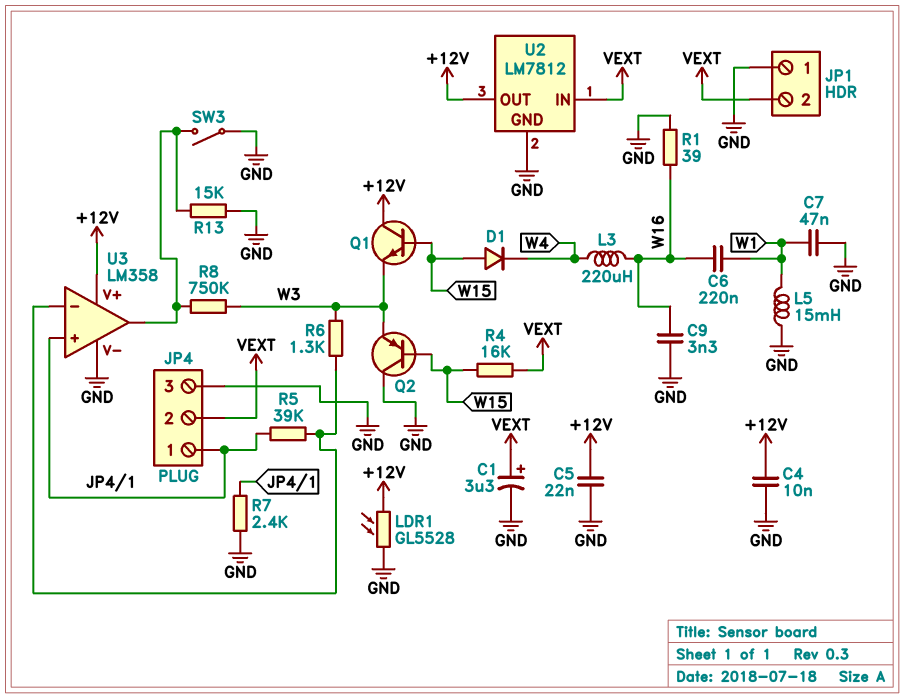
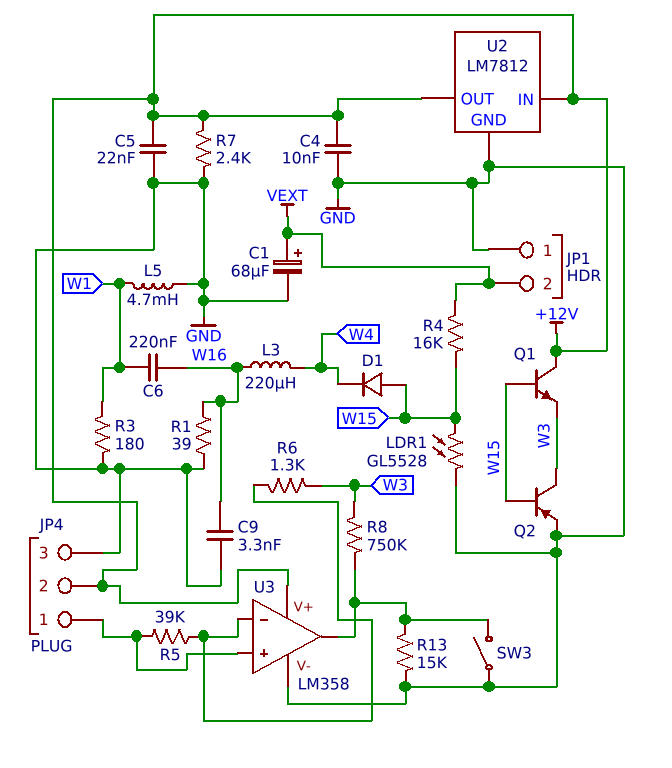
C1: 3.3uF (plus VEXT, minus GND) -> 68uF (plus VEXT, minus GND)
C7: 47nF (GND, W1) -> none
JP4 pin 2: VEXT -> +12V
L5: 15mH (GND, W1) -> 4.7mH (GND, W1)
LDR1: GL5528 (+12V, GND) -> GL5528 (GND, W15)
Q2: PNP (B W15, C GND, E W3) -> PNP (B W15, C W3, E GND)
R3: none -> 180 (GND, W1)
R7: 2.4k (GND, JP4/1) -> 2.4k (+12V, GND)
U2 pin IN: VEXT -> +12V

